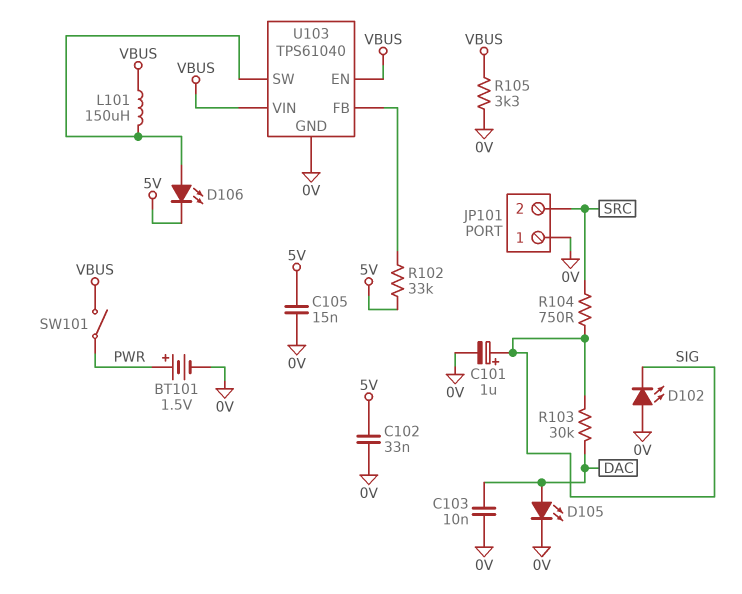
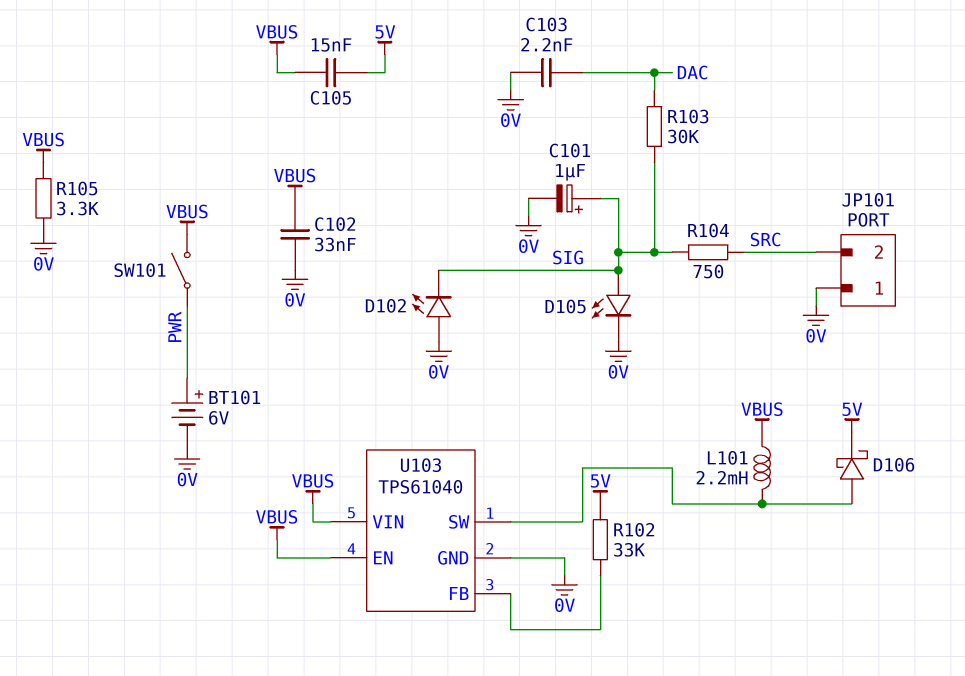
BT101: 1.5V (plus PWR, minus 0V) -> 6V (plus PWR, minus 0V)
C102: 33nF (0V, 5V) -> 33nF (0V, VBUS)
C103: 10nF (0V, DAC) -> 2.2nF (0V, DAC)
C105: 15nF (0V, 5V) -> 15nF (5V, VBUS)
D105: LED (A DAC, K 0V) -> LED (A SIG, K 0V)
D106: LED (A U103/SW, K 5V) -> schottky (A U103/SW, K 5V)
L101: 150uH (U103/SW, VBUS) -> 2.2mH (U103/SW, VBUS)

